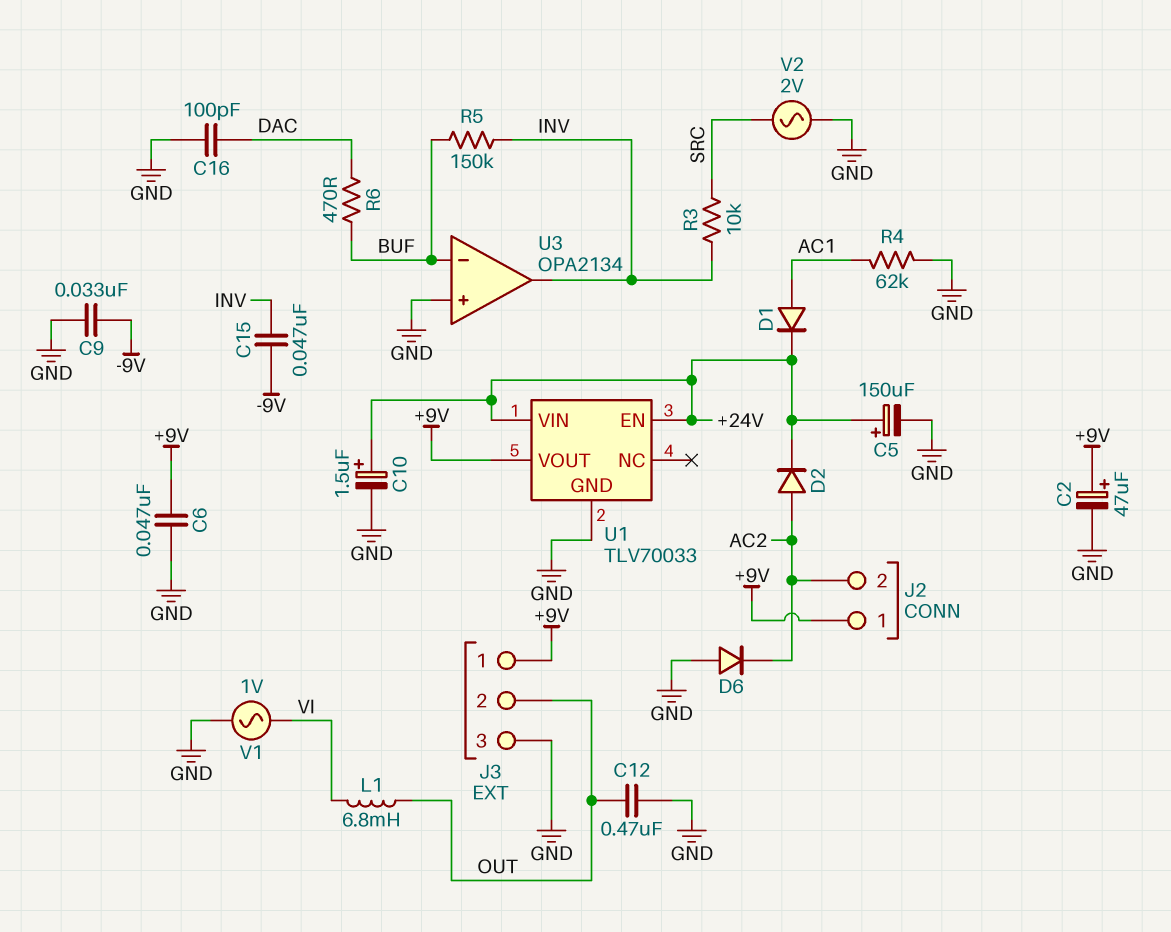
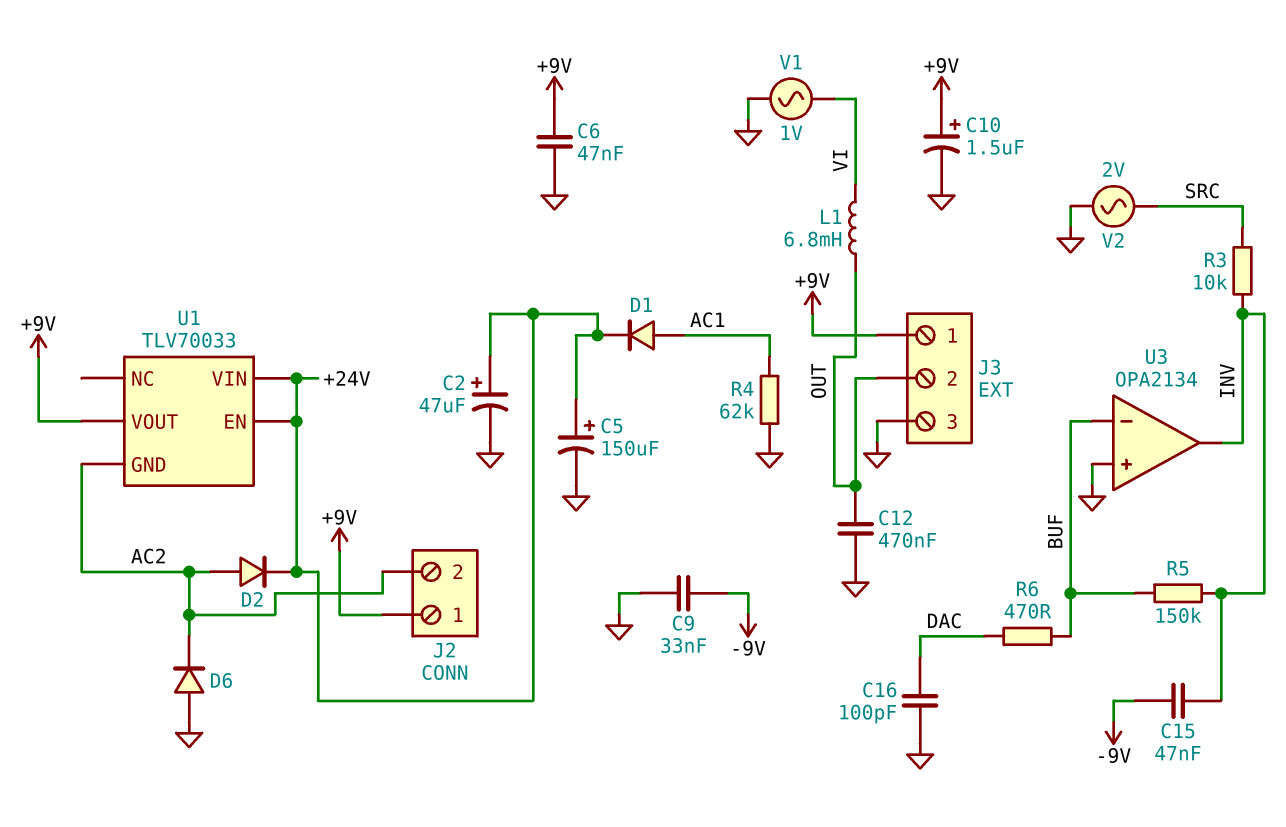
C2: 47uF (plus +9V, minus GND) -> 47uF (plus +24V, minus GND)
C10: 1.5uF (plus +24V, minus GND) -> 1.5uF (plus +9V, minus GND)
U1 pin GND: GND -> AC2

